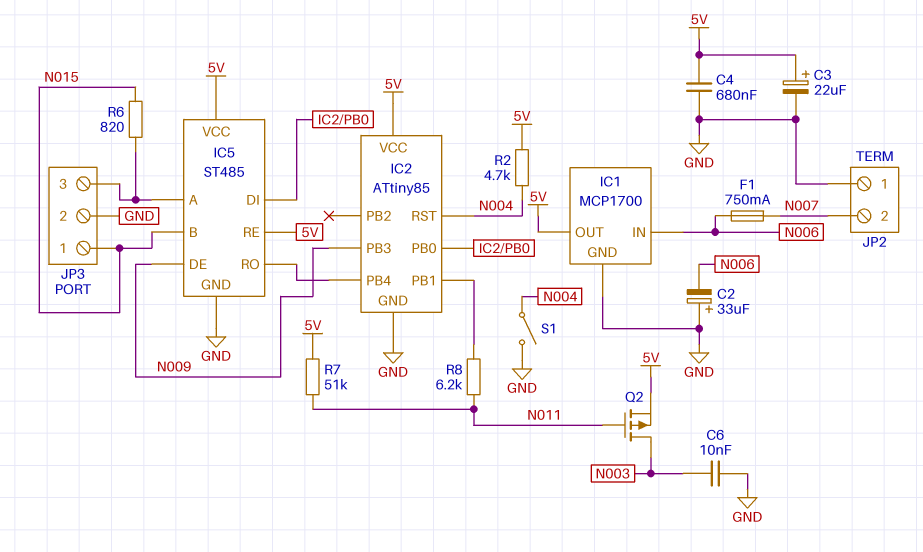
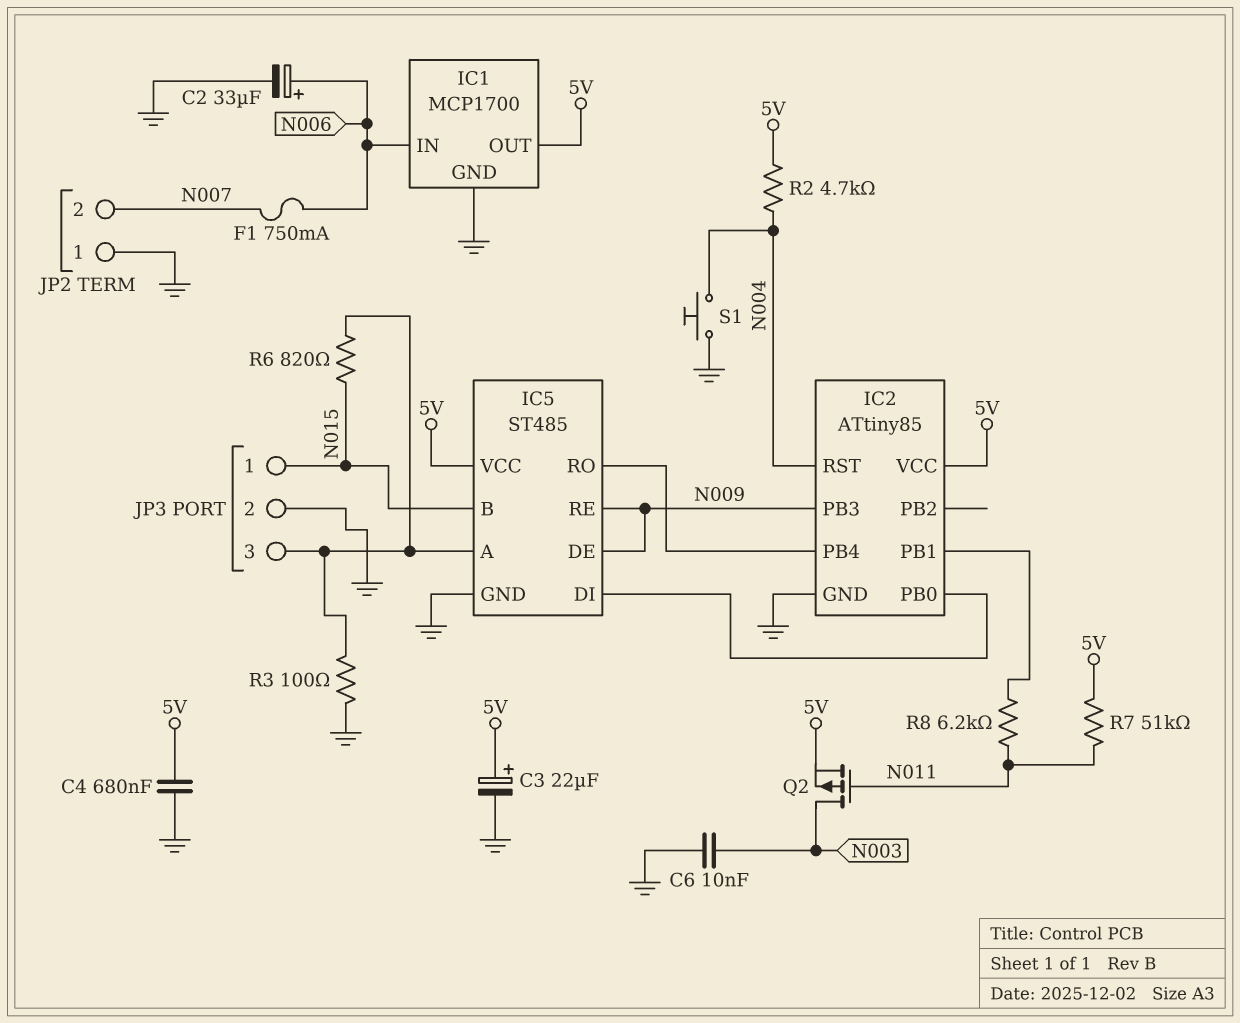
C2: 33uF (plus GND, minus N006) -> 33uF (plus N006, minus GND)
IC5 pin RE: 5V -> N009
R3: none -> 100 (GND, IC5/A)
S1: switch (GND, N004) -> button (GND, N004)

